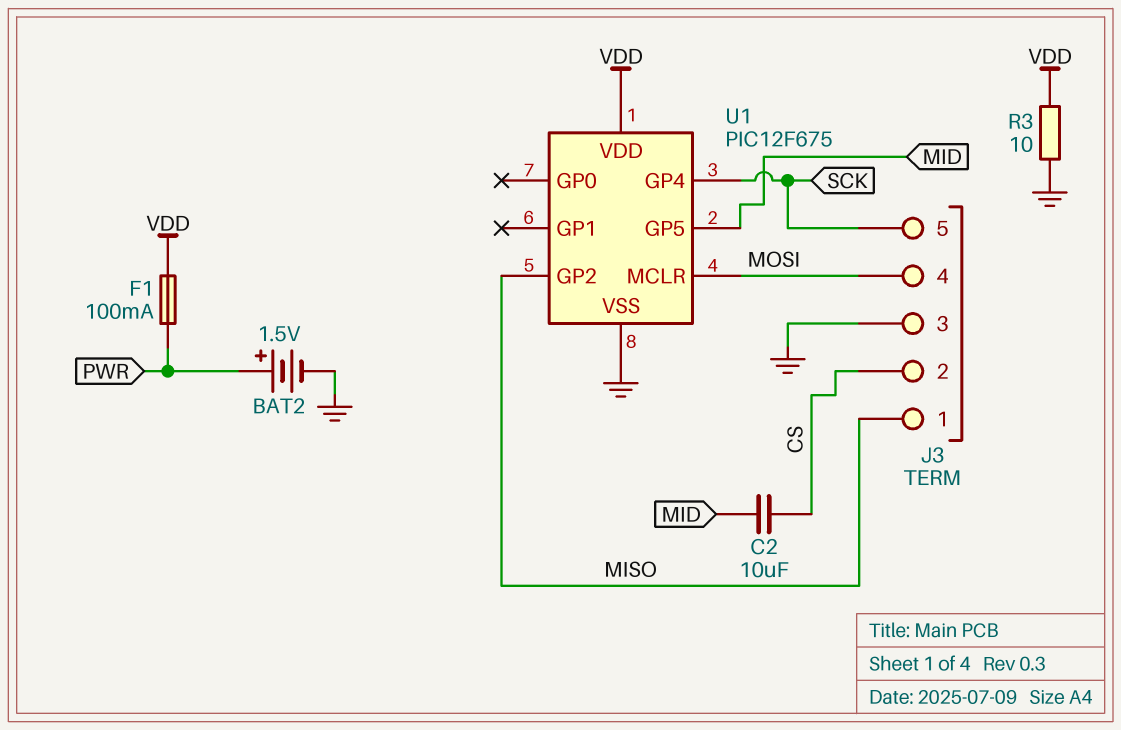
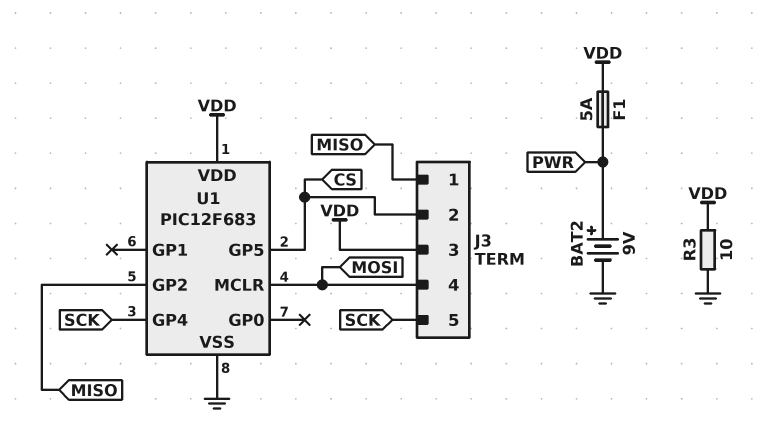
BAT2: 1.5V (plus PWR, minus GND) -> 9V (plus PWR, minus GND)
C2: 10uF (CS, MID) -> none
F1: 100mA (PWR, VDD) -> 5A (PWR, VDD)
J3 pin 3: GND -> VDD
U1: PIC12F675 -> PIC12F683
U1 pin GP5: MID -> CS

